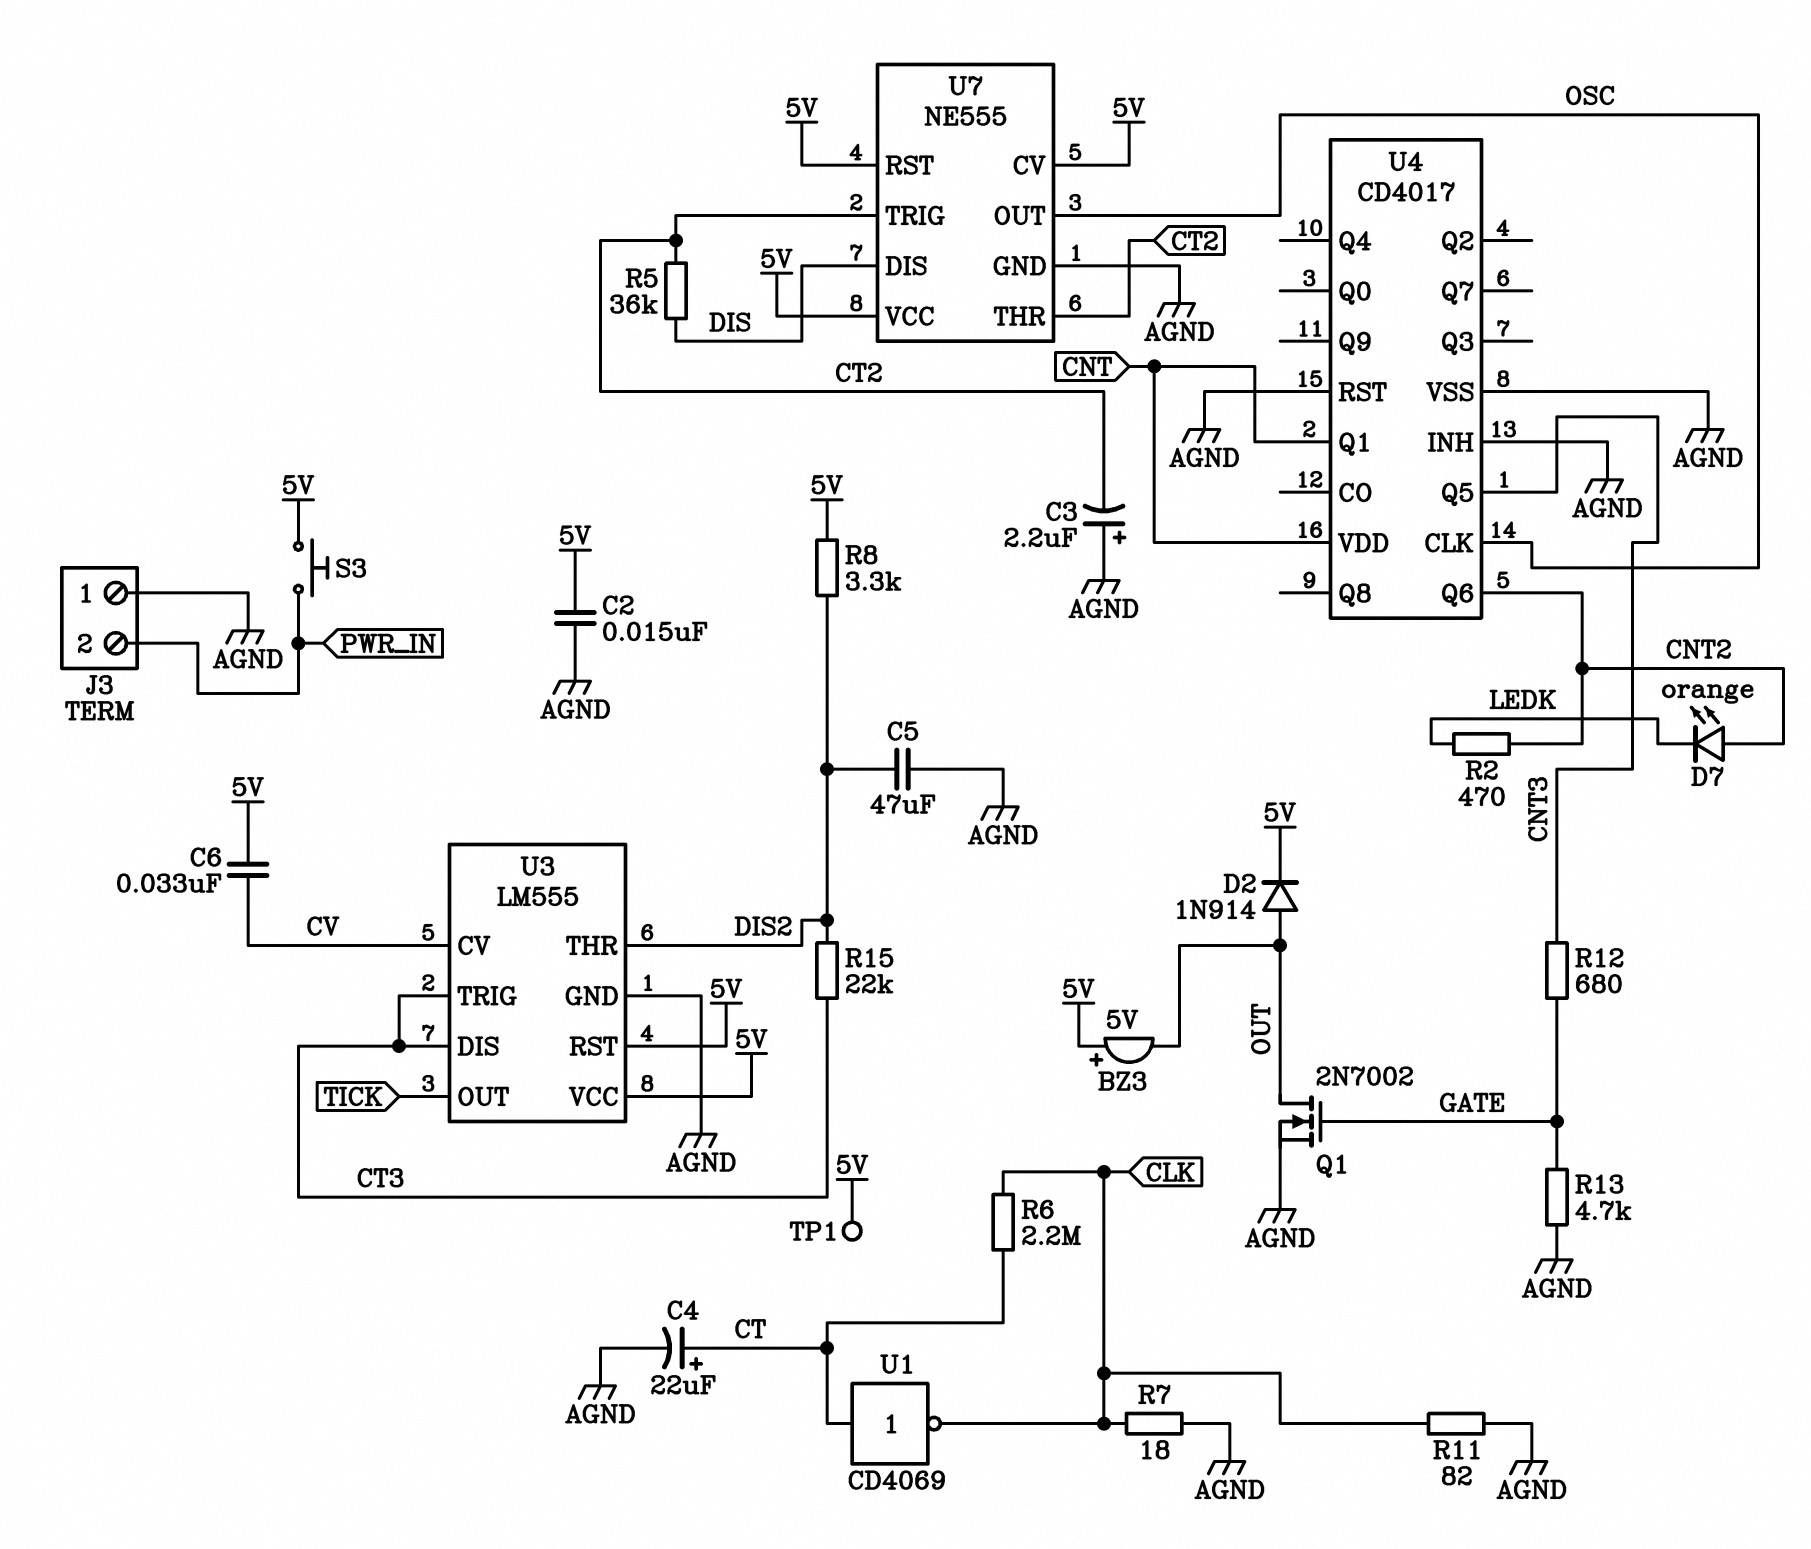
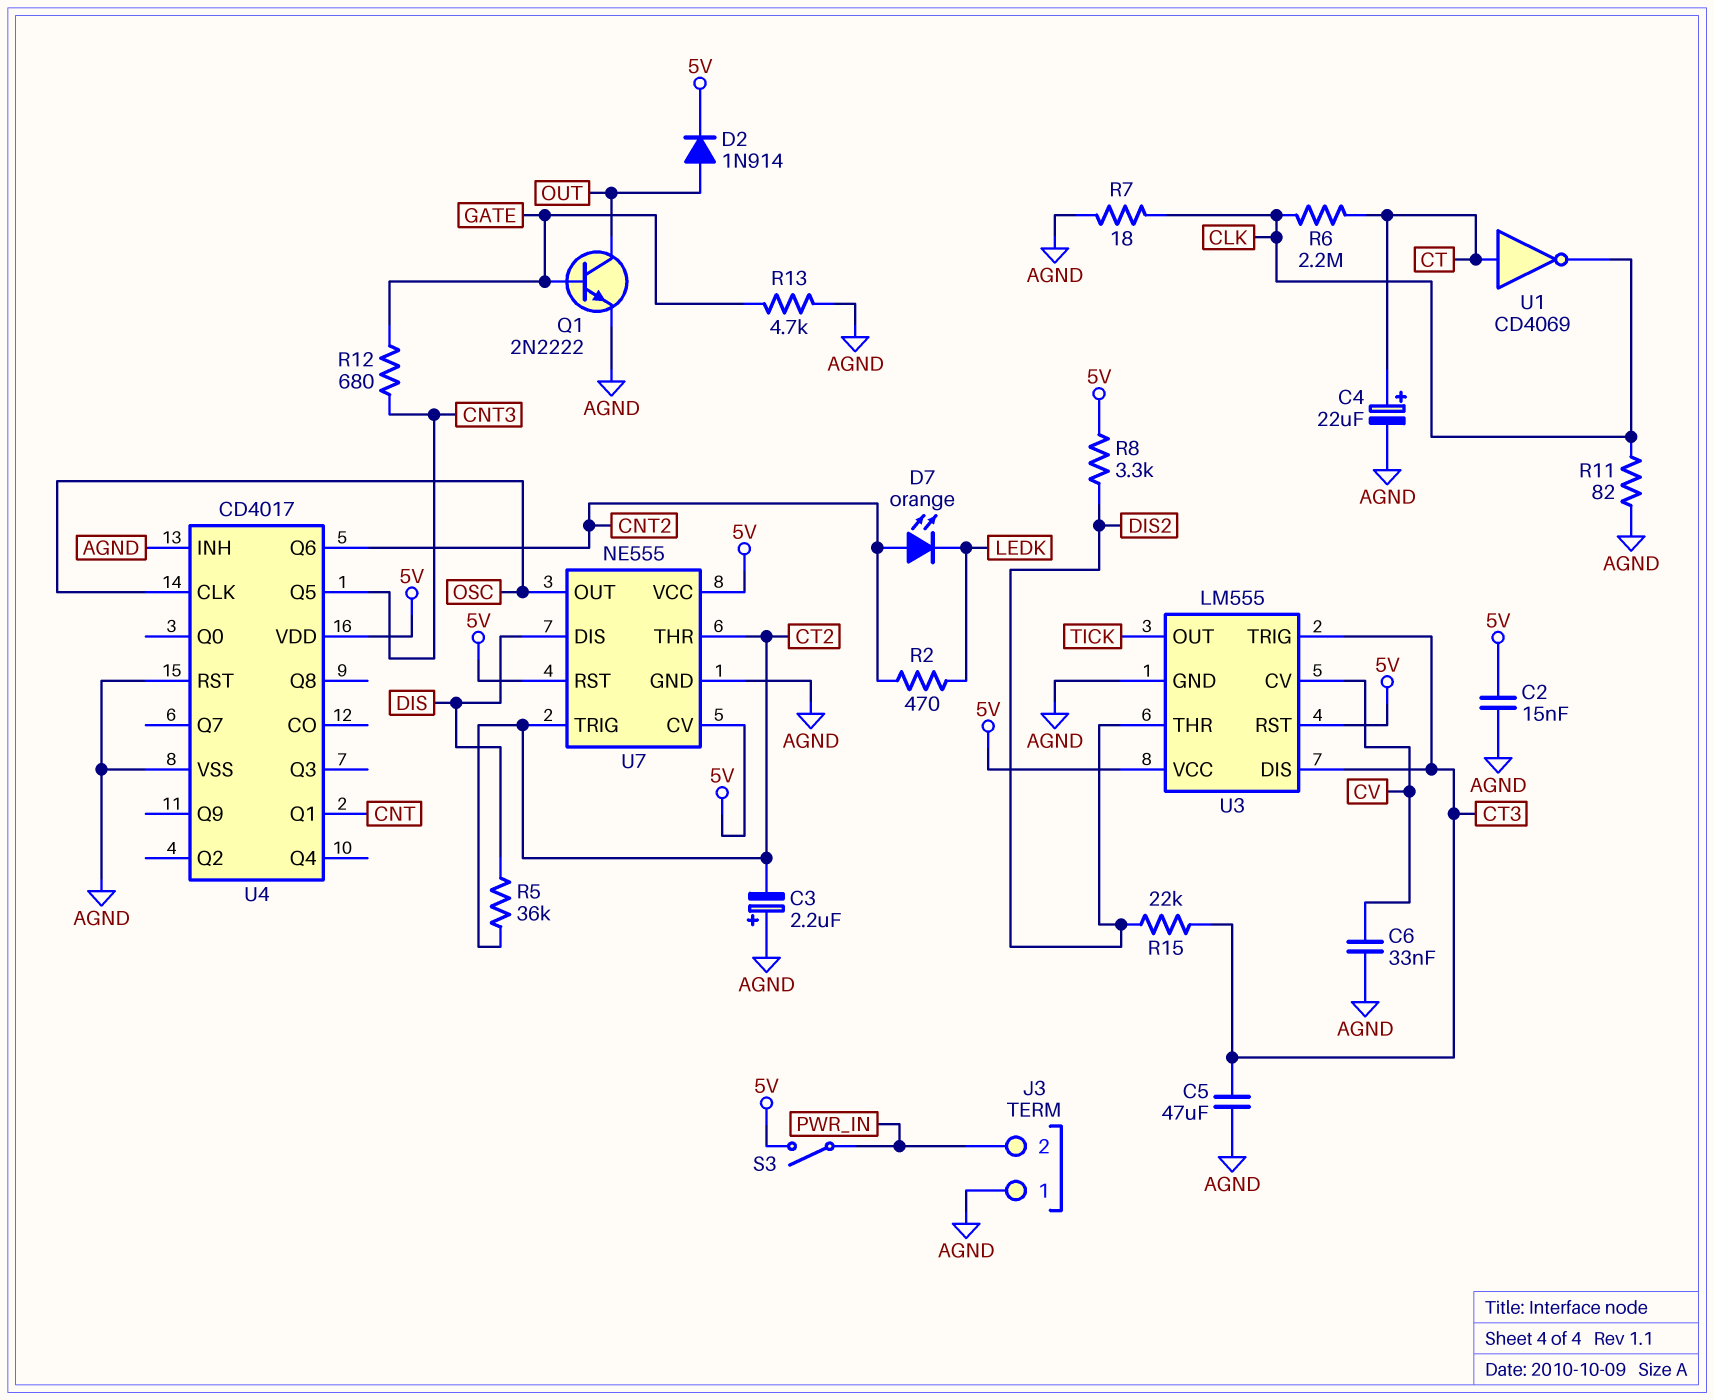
BZ3: buzzer 5V (plus 5V, minus OUT) -> none
C5: 47uF (AGND, DIS2) -> 47uF (AGND, CT3)
C6: 33nF (5V, CV) -> 33nF (AGND, CV)
Q1: NMOS 2N7002 (G GATE, D OUT, S AGND) -> NPN 2N2222 (B GATE, C OUT, E AGND)
S3: button (5V, PWR_IN) -> switch (5V, PWR_IN)
TP1: test point (5V) -> none
U4 pin VDD: CNT -> 5V

